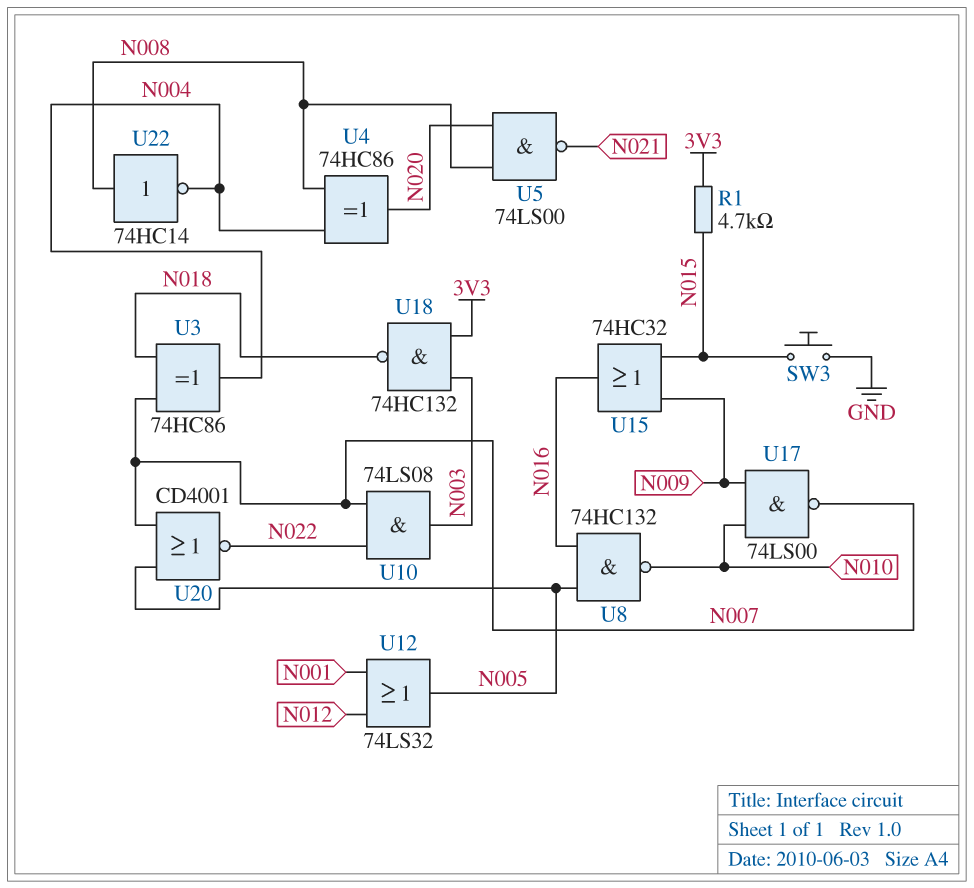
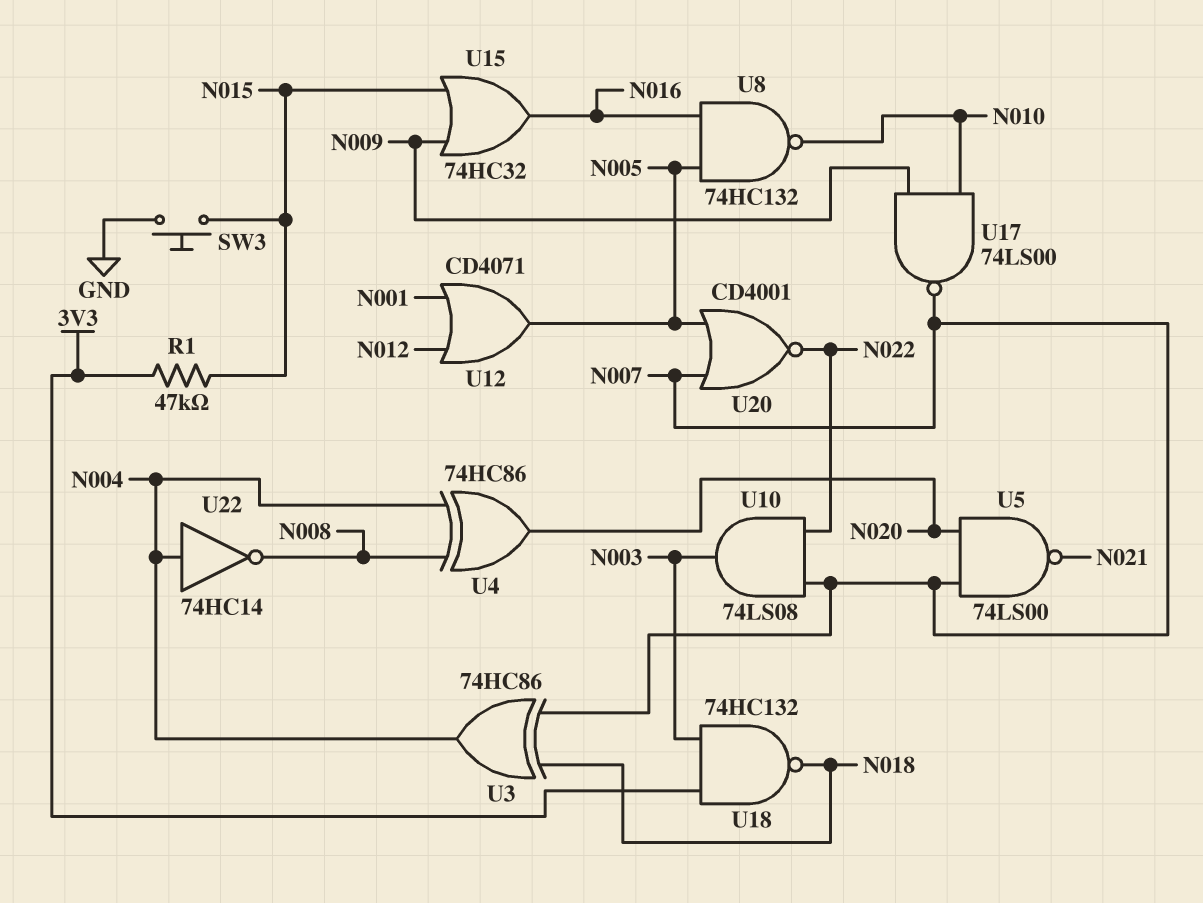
R1: 4.7k (3V3, N015) -> 47k (3V3, N015)
U5: NAND 74LS00 (in N008, in N020, out N021) -> NAND 74LS00 (in N007, in N020, out N021)
U12: OR 74LS32 (in N001, in N012, out N005) -> OR CD4071 (in N001, in N012, out N005)
U22: NOT 74HC14 (in N008, out N004) -> NOT 74HC14 (in N004, out N008)

